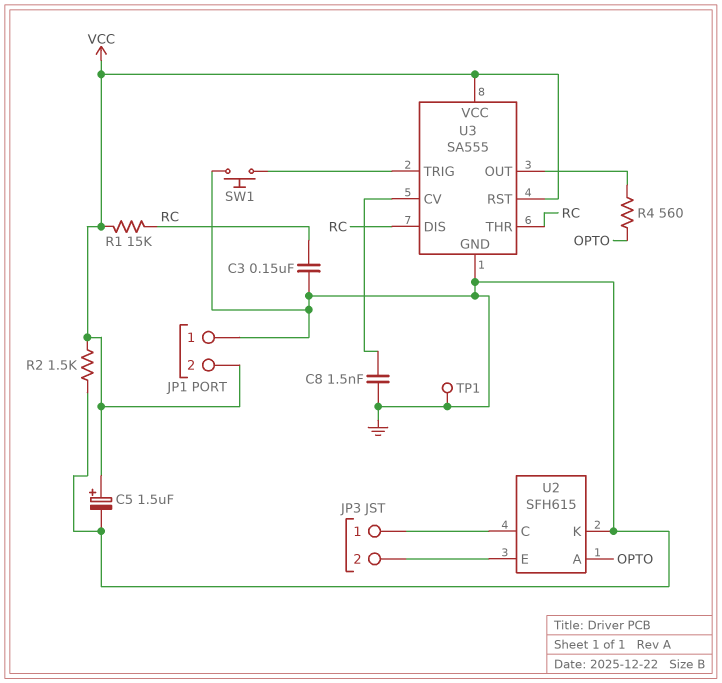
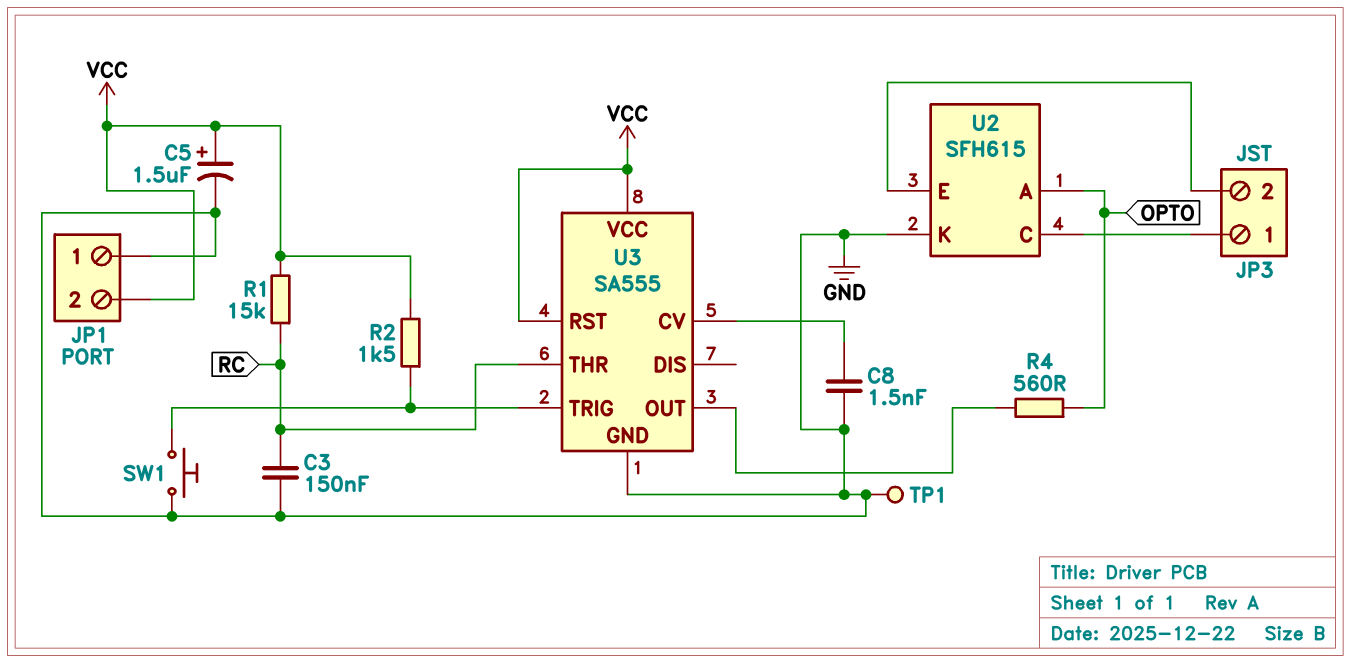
R2: 1.5k (GND, VCC) -> 1.5k (U3/TRIG, VCC)
U3 pin DIS: RC -> none

